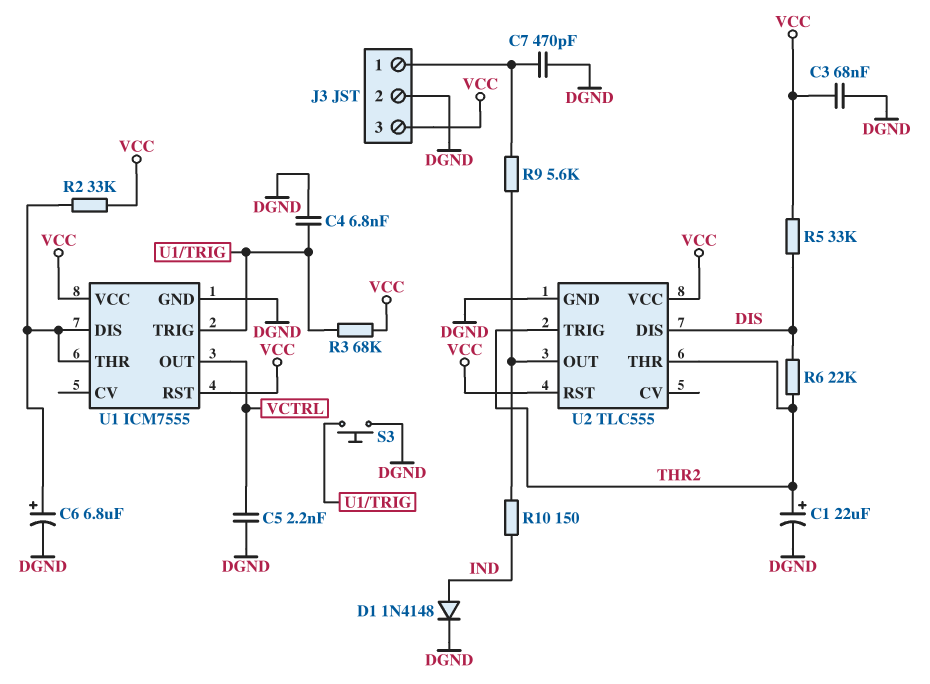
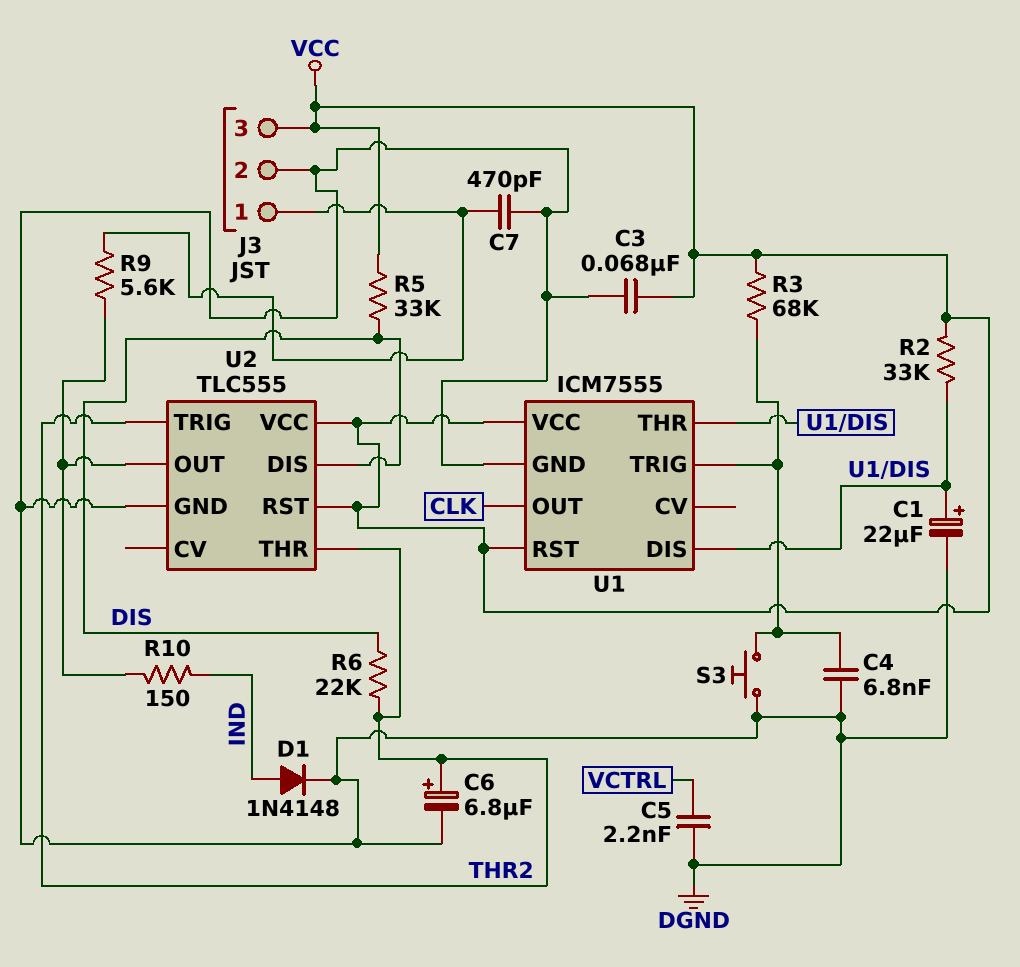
C1: 22uF (plus THR2, minus DGND) -> 22uF (plus U1/DIS, minus DGND)
C6: 6.8uF (plus U1/DIS, minus DGND) -> 6.8uF (plus THR2, minus DGND)
U1 pin OUT: VCTRL -> CLK

